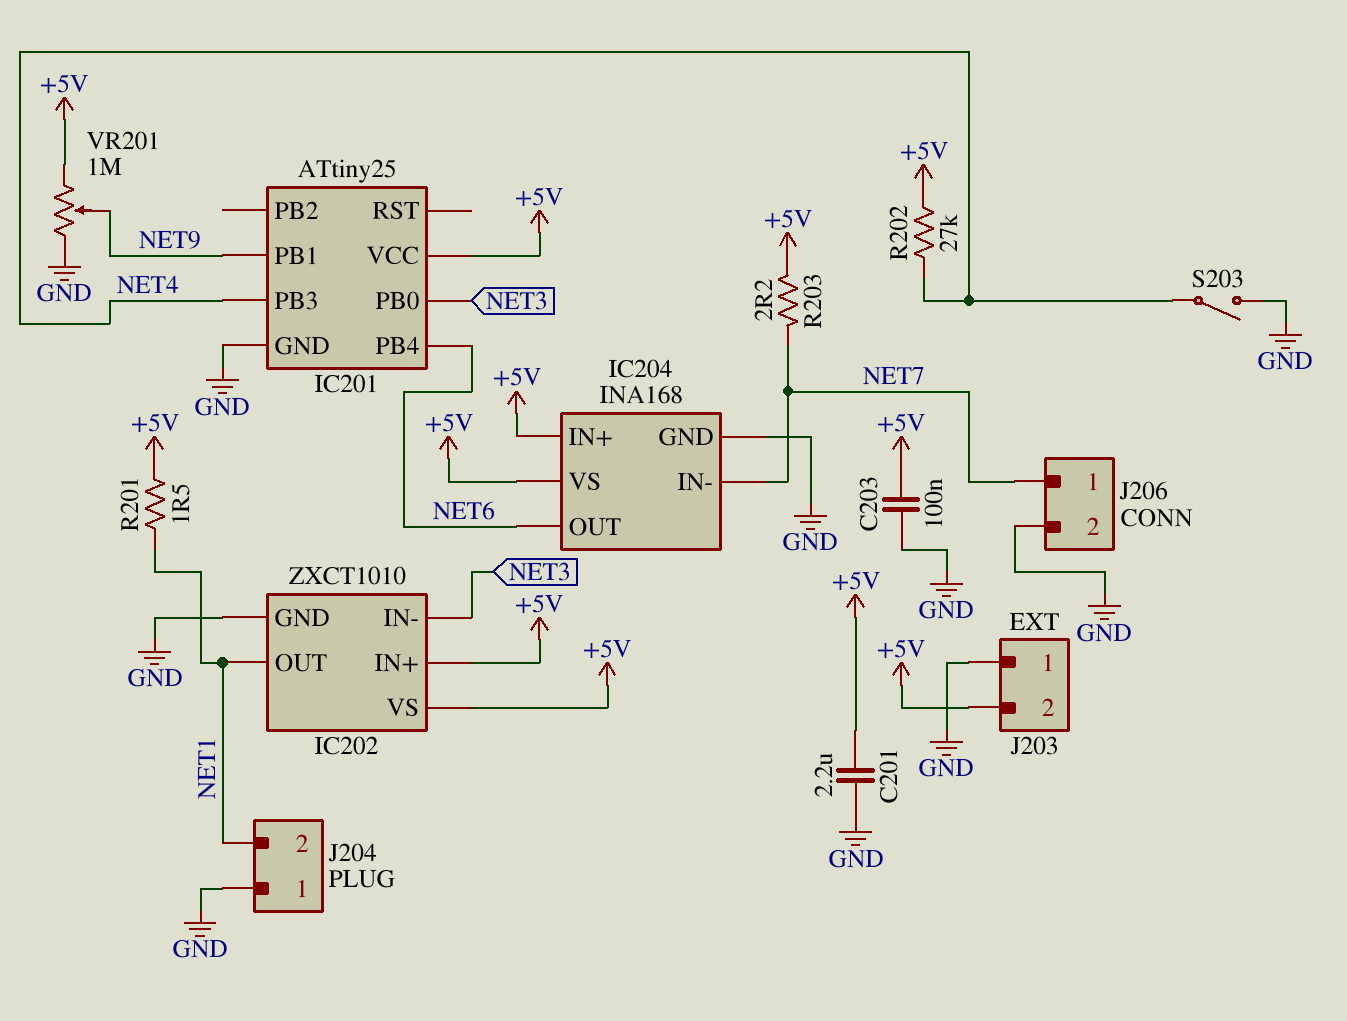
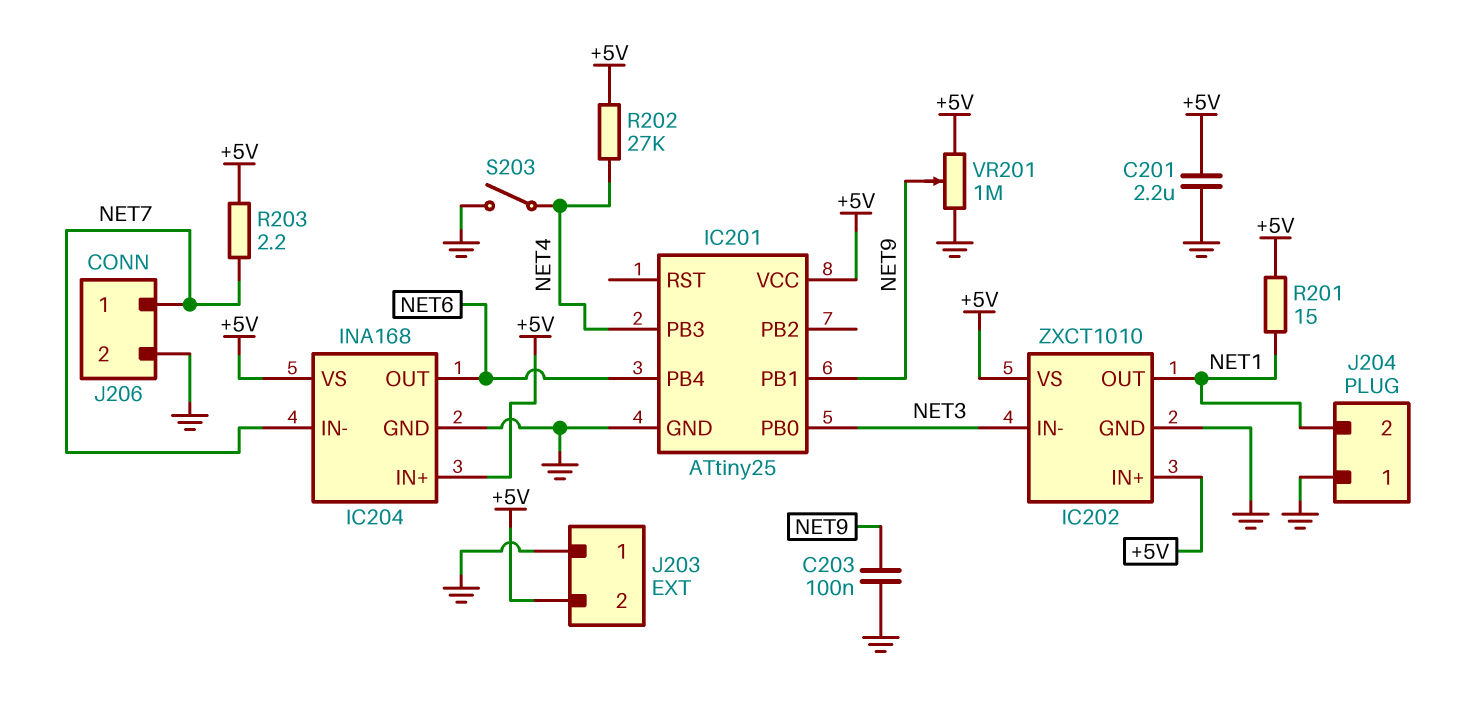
C203: 100nF (+5V, GND) -> 100nF (GND, NET9)
R201: 1.5 (+5V, NET1) -> 15 (+5V, NET1)

